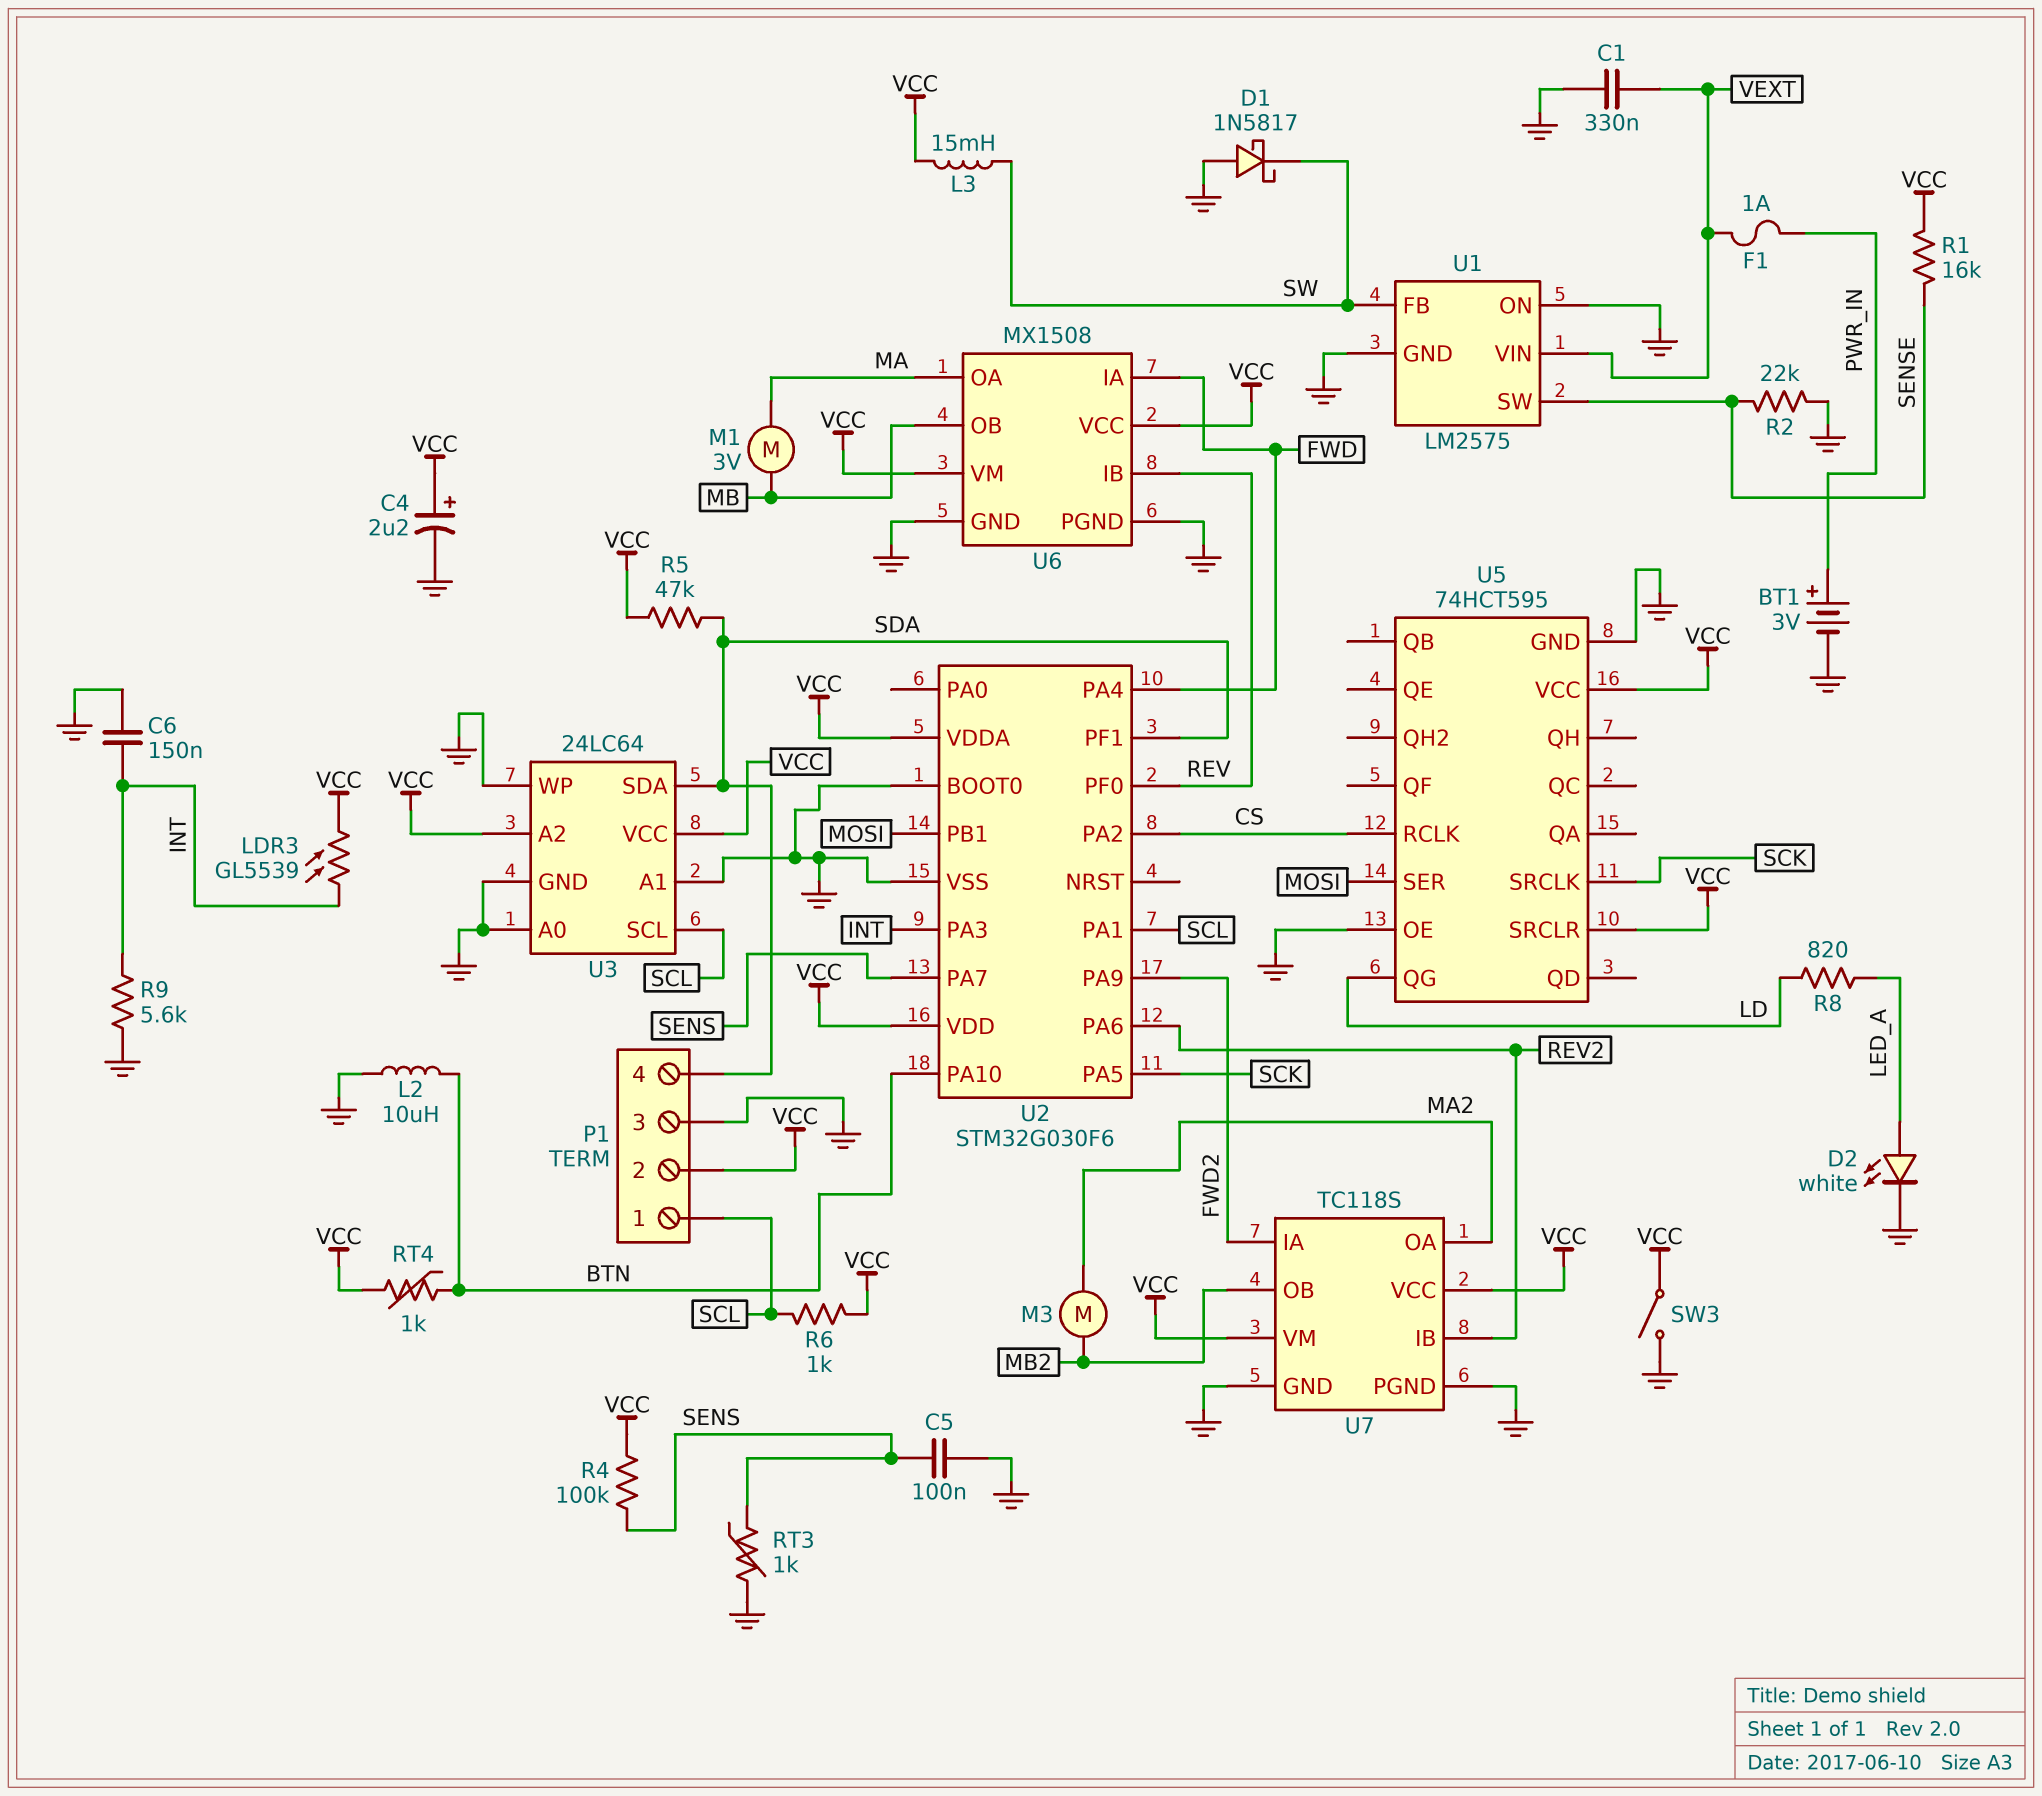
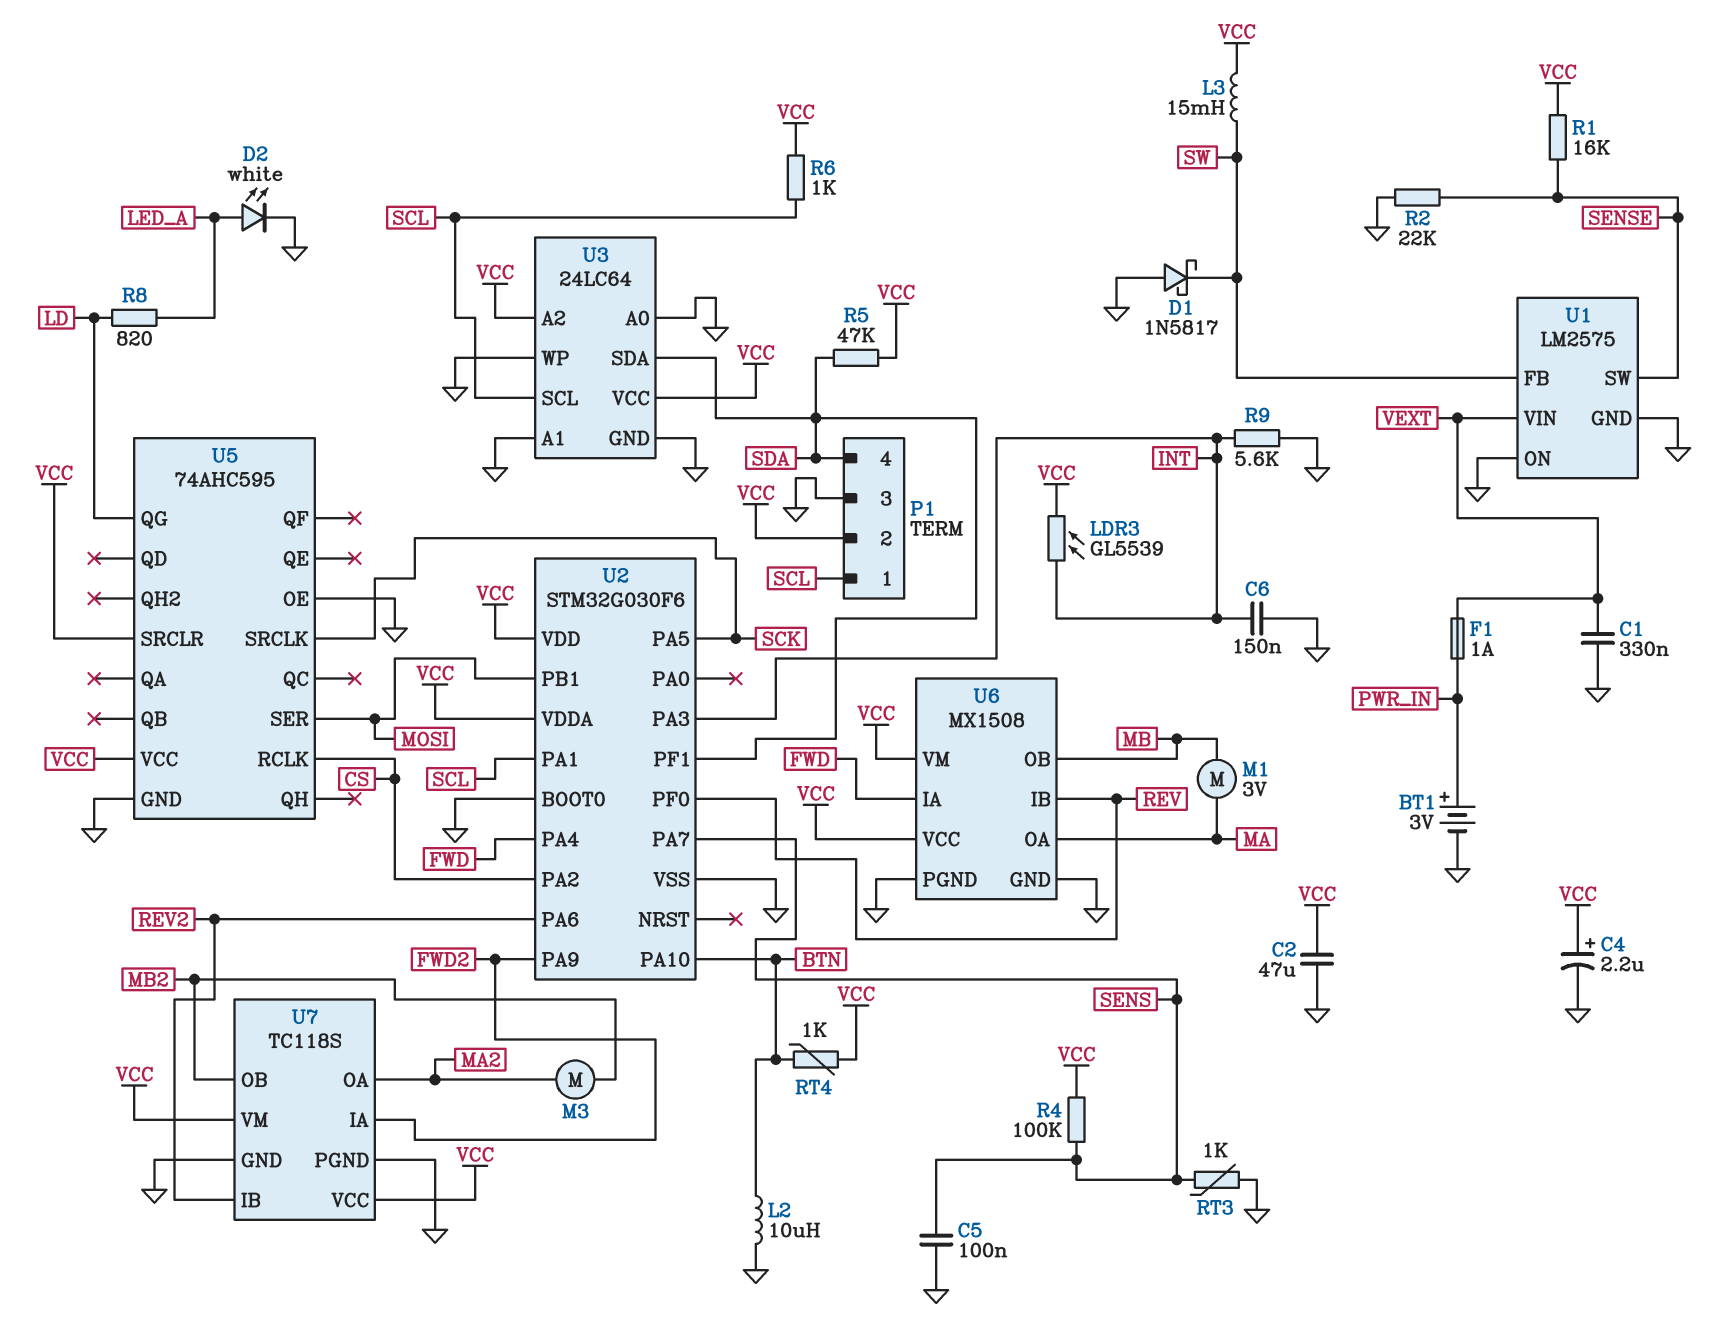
C2: none -> 47uF (GND, VCC)
SW3: switch (GND, VCC) -> none
U5: 74HCT595 -> 74AHC595

